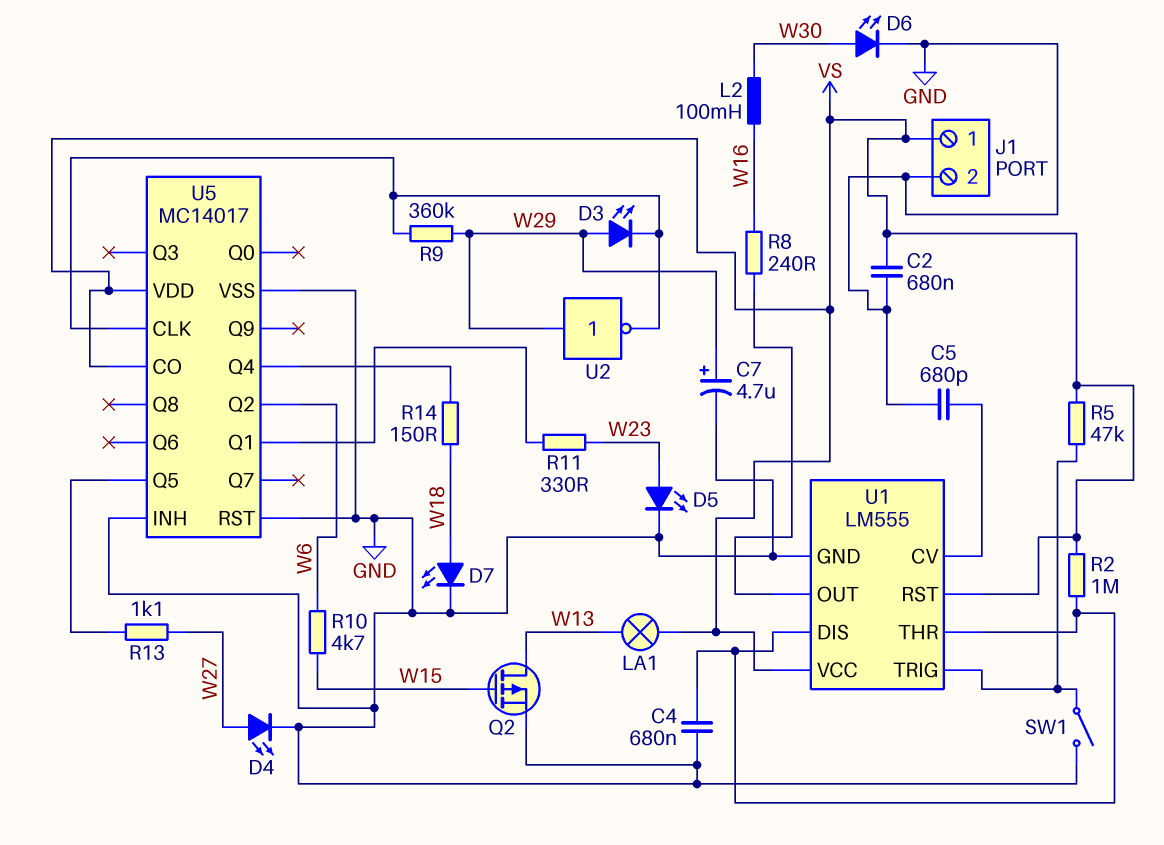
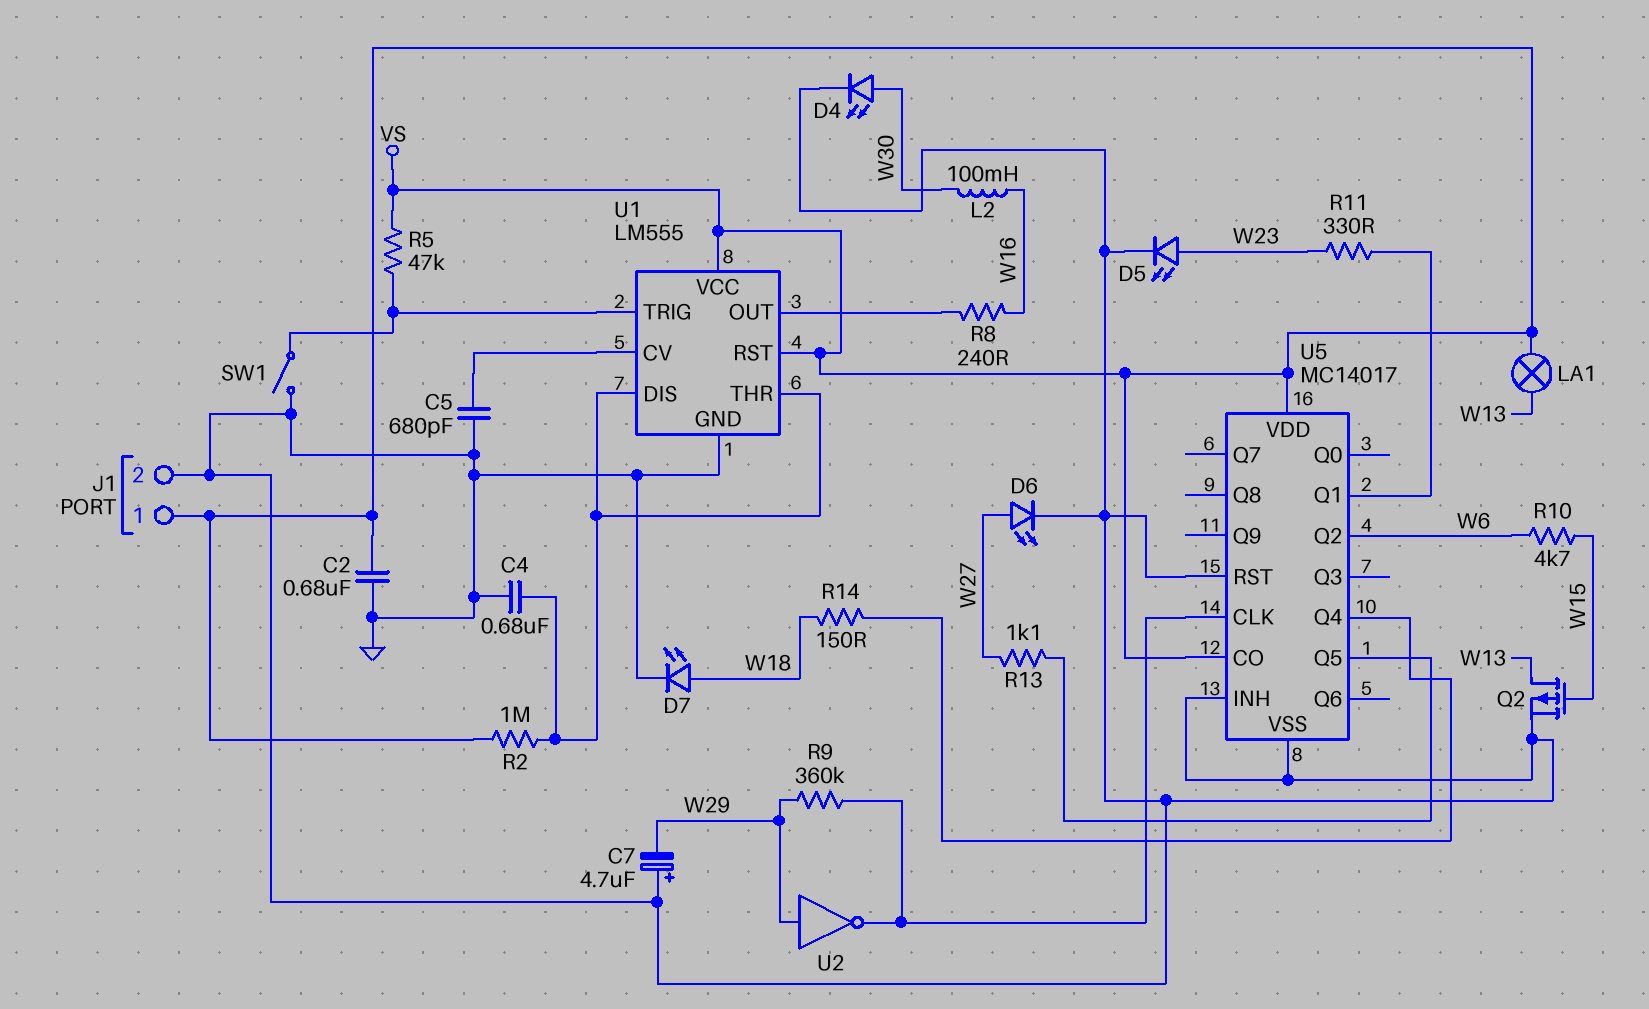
C7: 4.7uF (plus W29, minus GND) -> 4.7uF (plus GND, minus W29)
D3: LED (A W29, K U5/CLK) -> none
D4: LED (A W27, K GND) -> LED (A W30, K GND)
D6: LED (A W30, K GND) -> LED (A W27, K GND)

